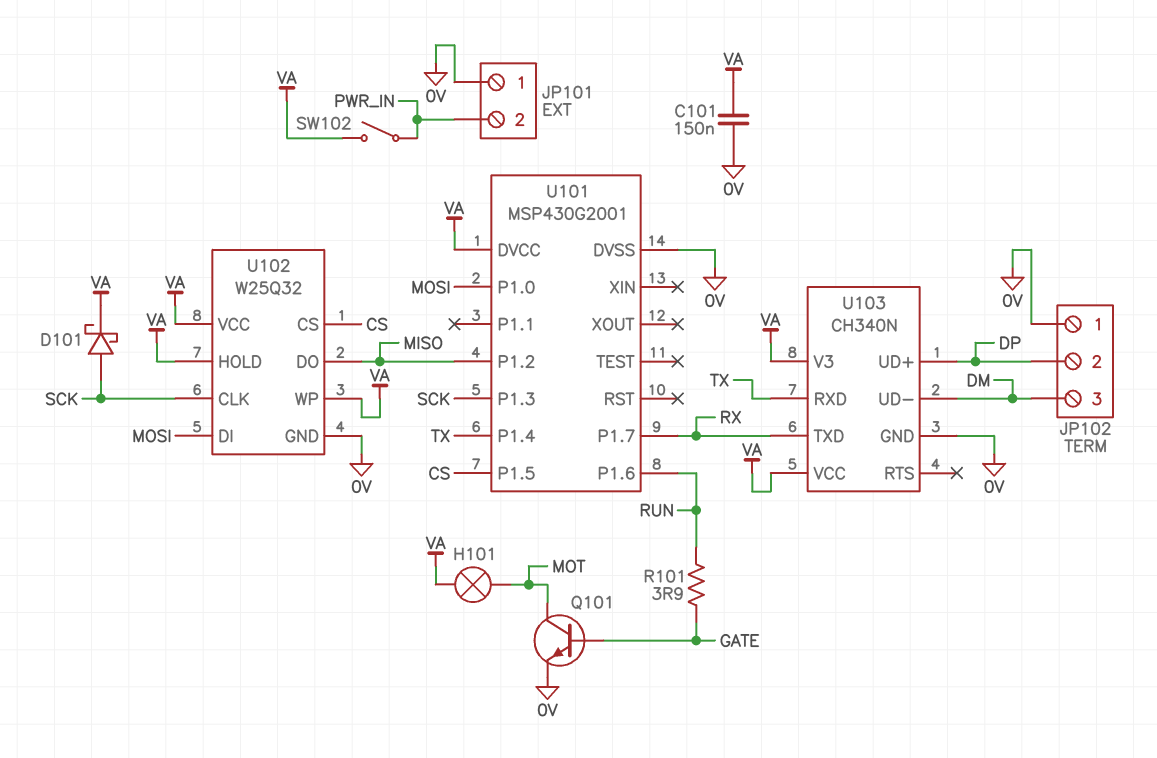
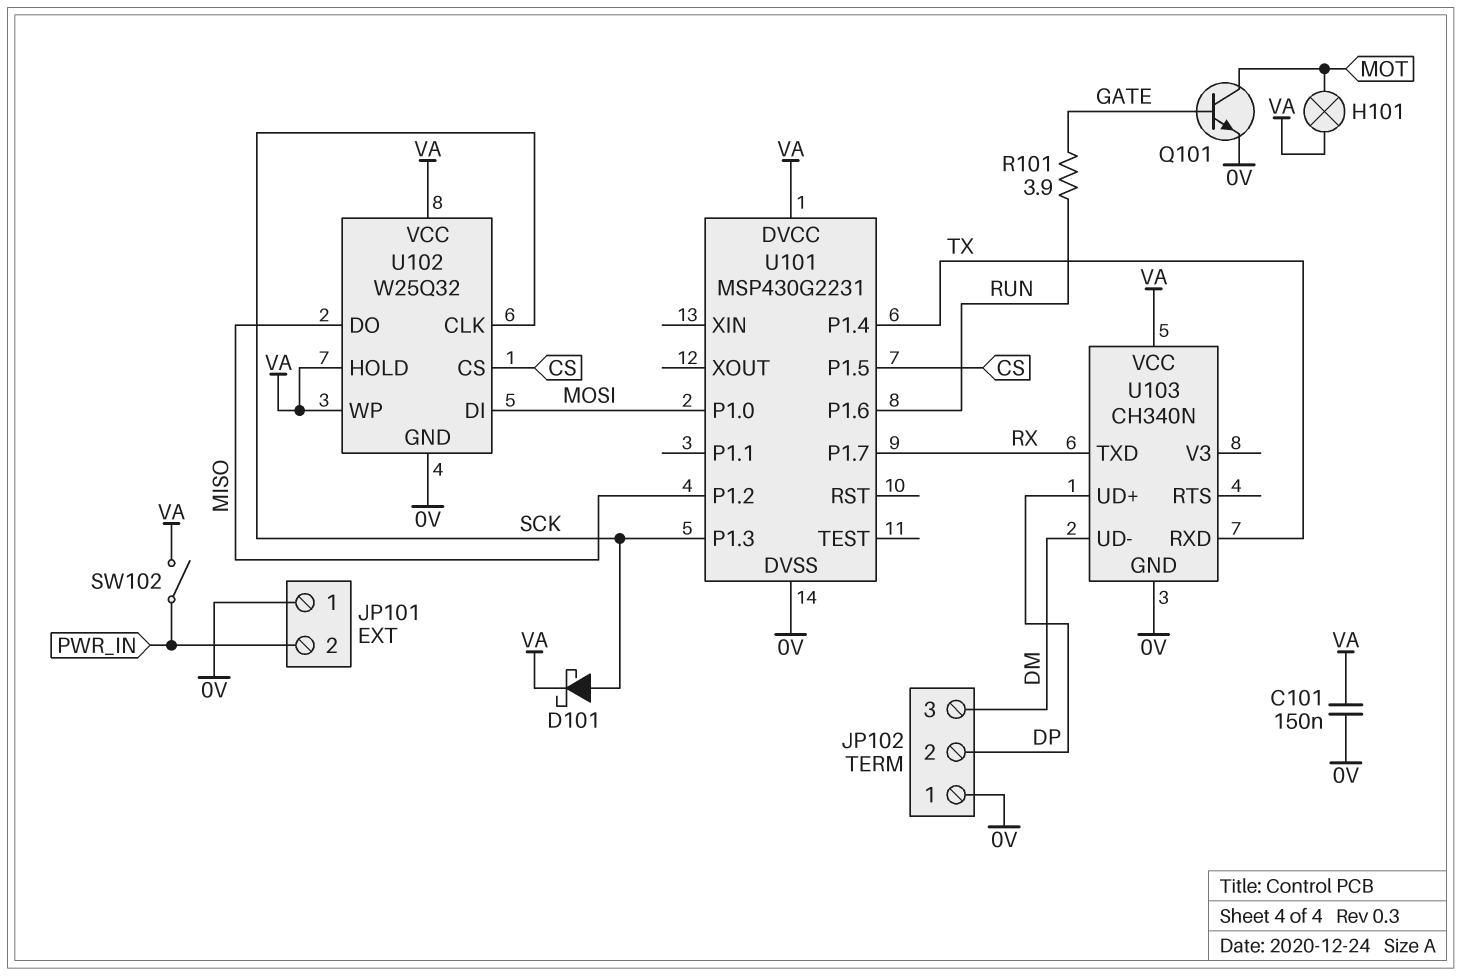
U101: MSP430G2001 -> MSP430G2231
U103 pin V3: VA -> none

